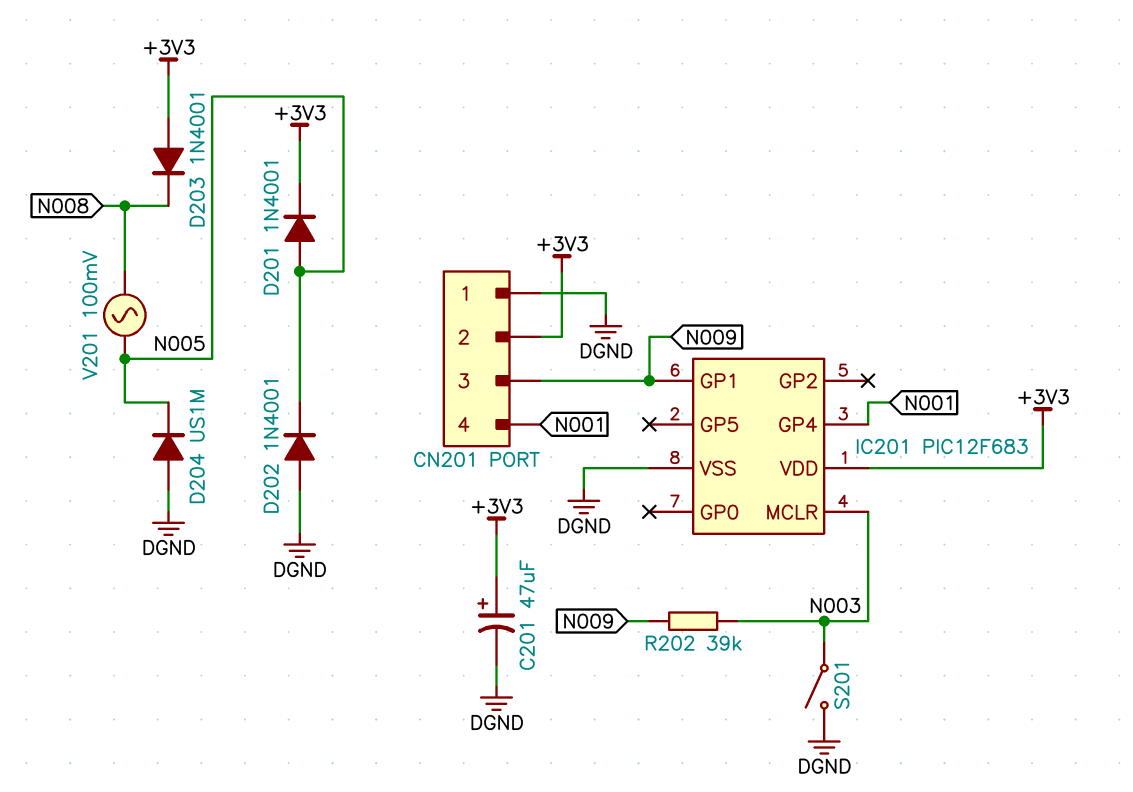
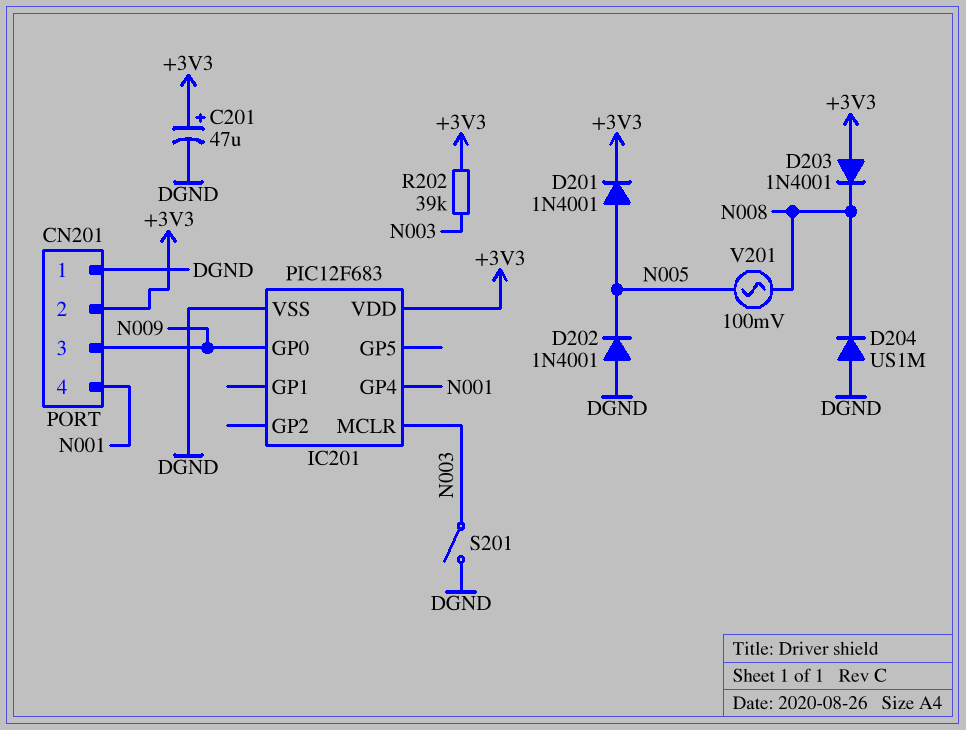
D204: diode US1M (A DGND, K N005) -> diode US1M (A DGND, K N008)
IC201 pin GP0: none -> N009
IC201 pin GP1: N009 -> none
R202: 39k (N003, N009) -> 39k (+3V3, N003)

